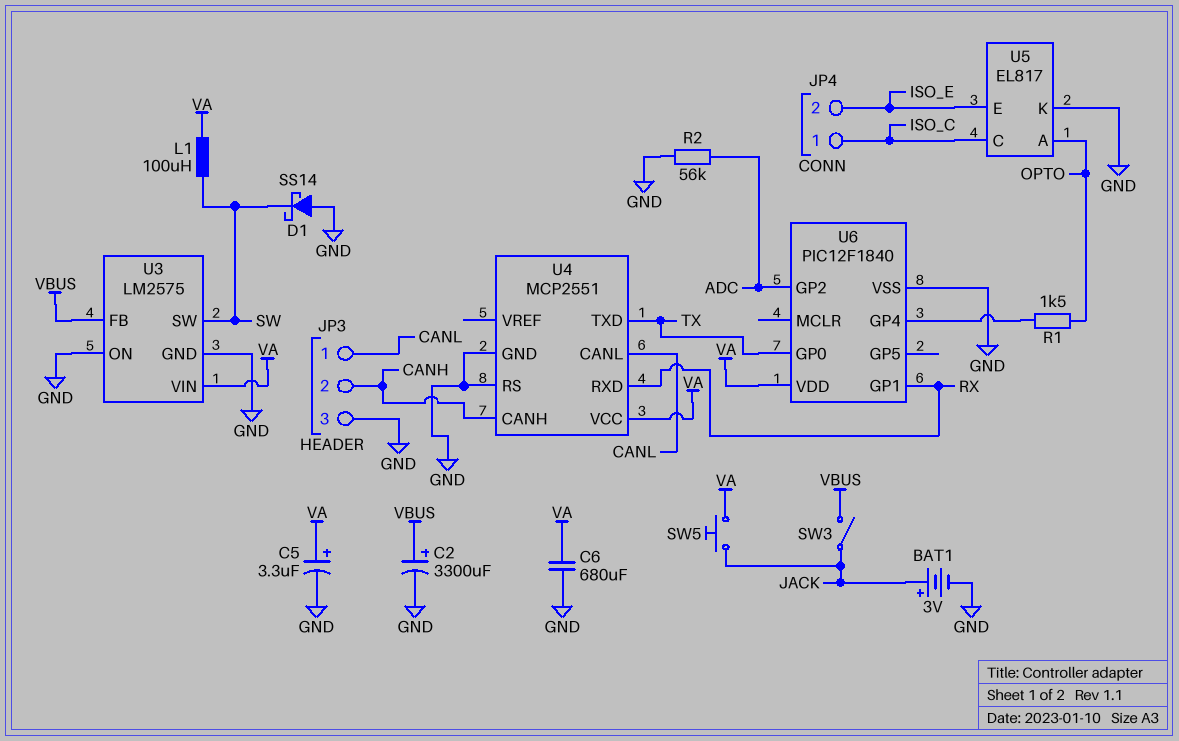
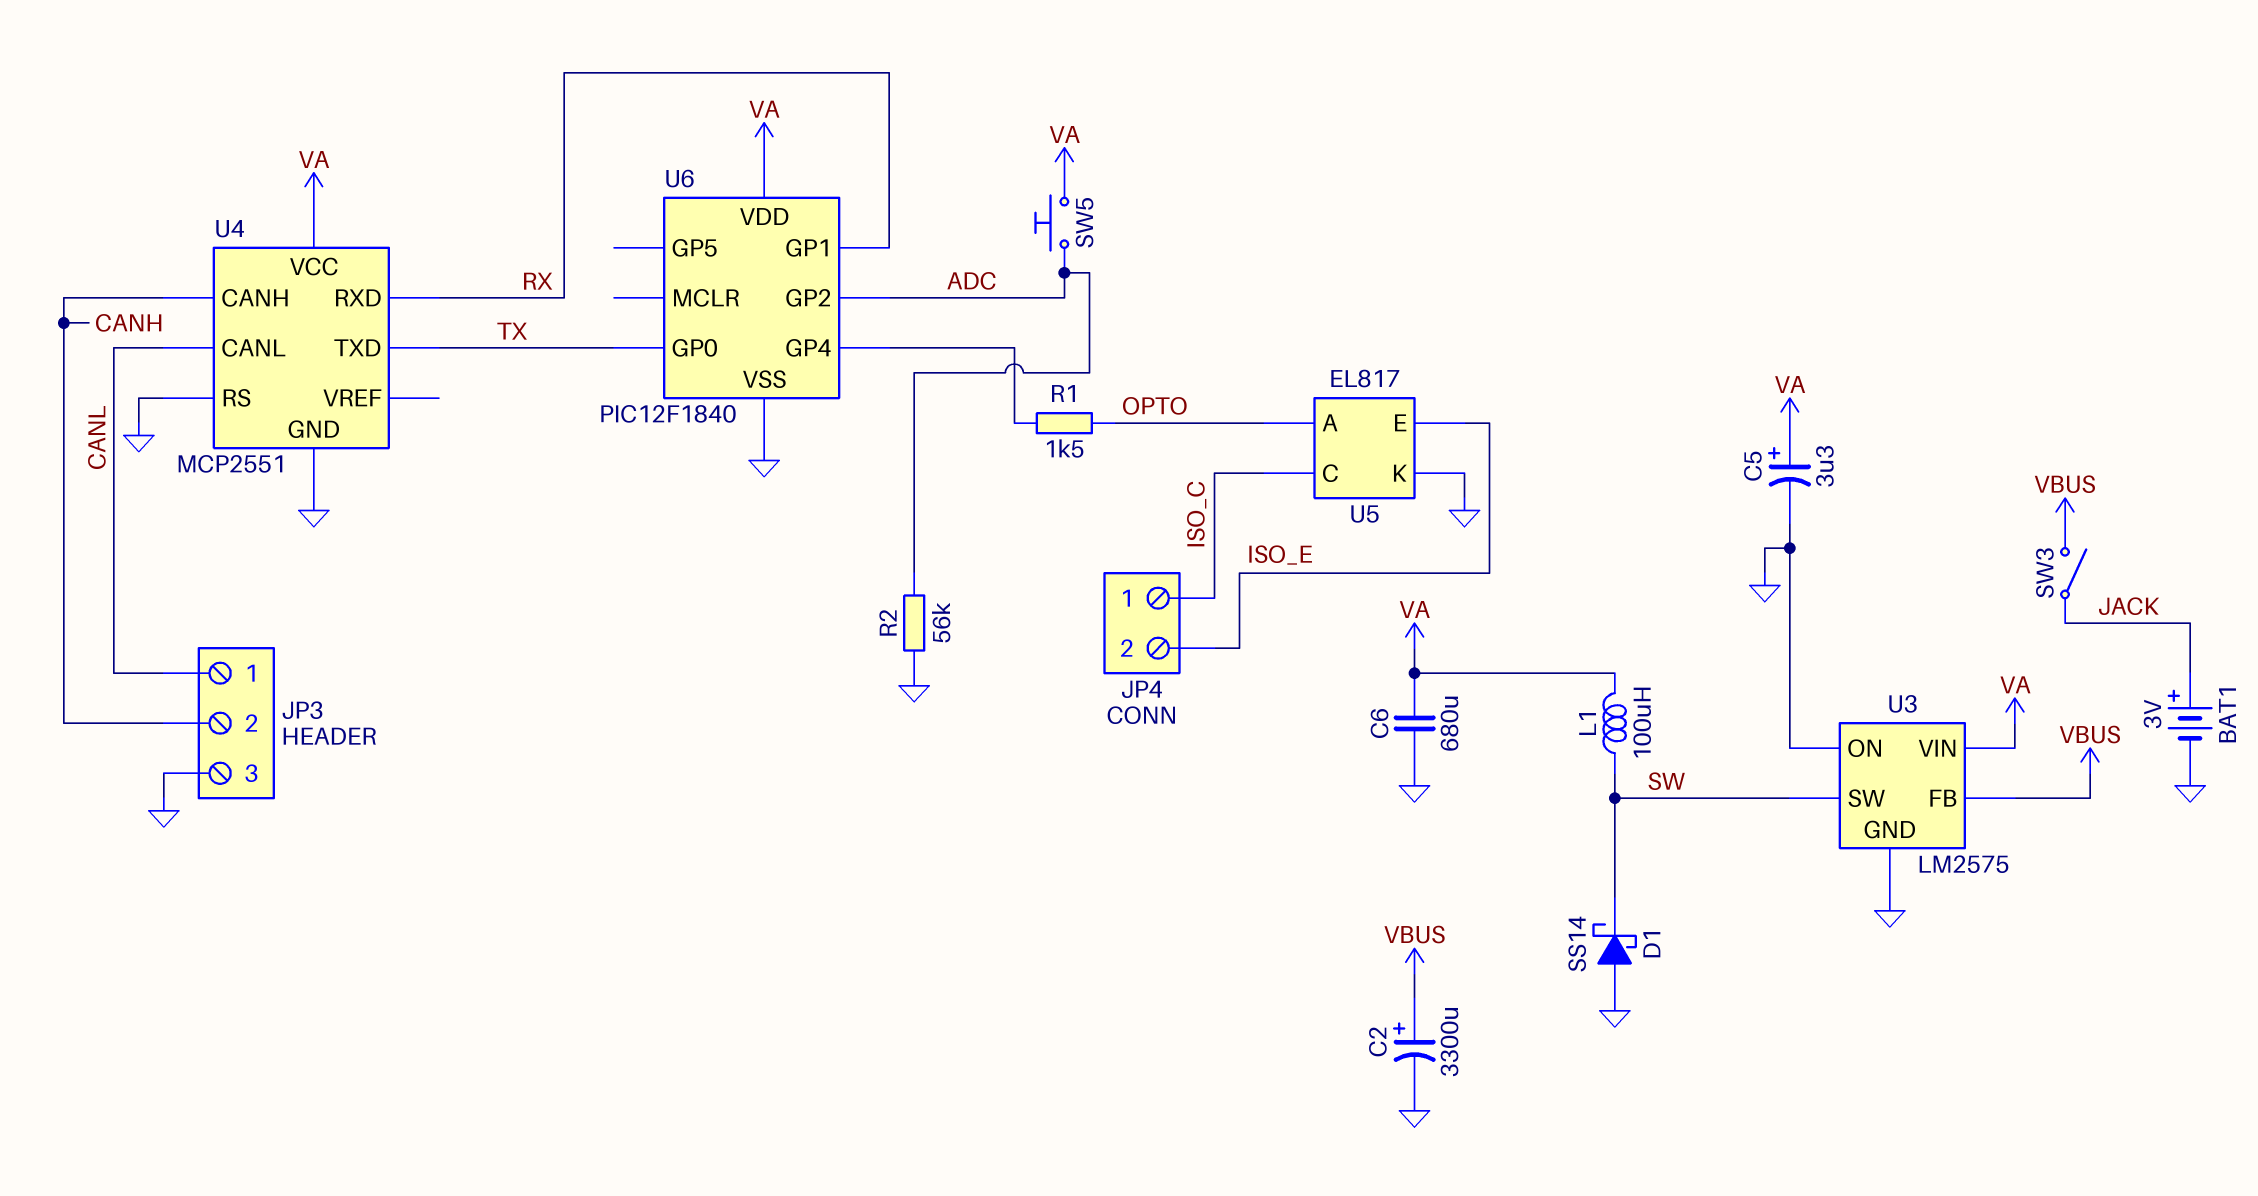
SW5: button (JACK, VA) -> button (ADC, VA)

